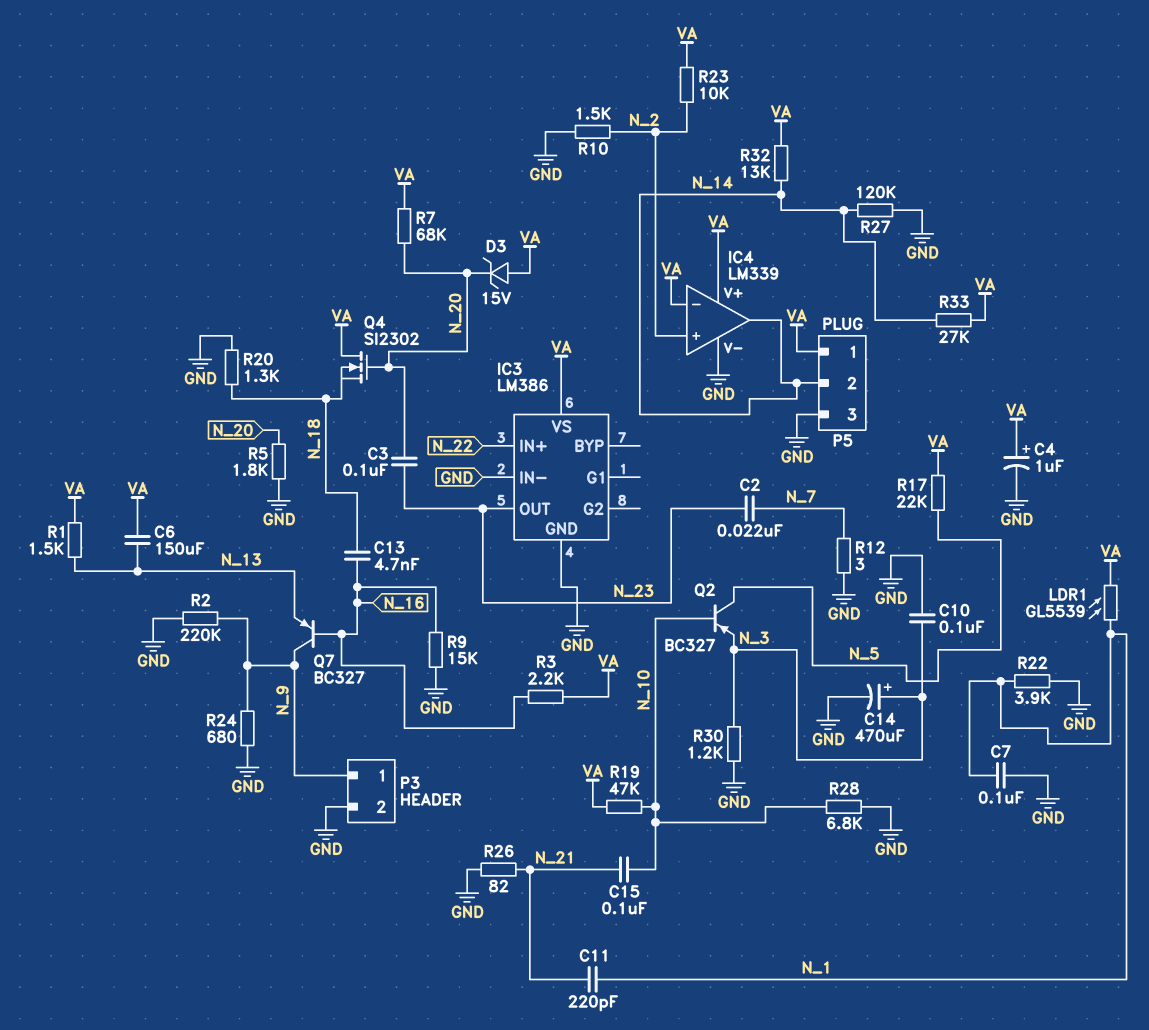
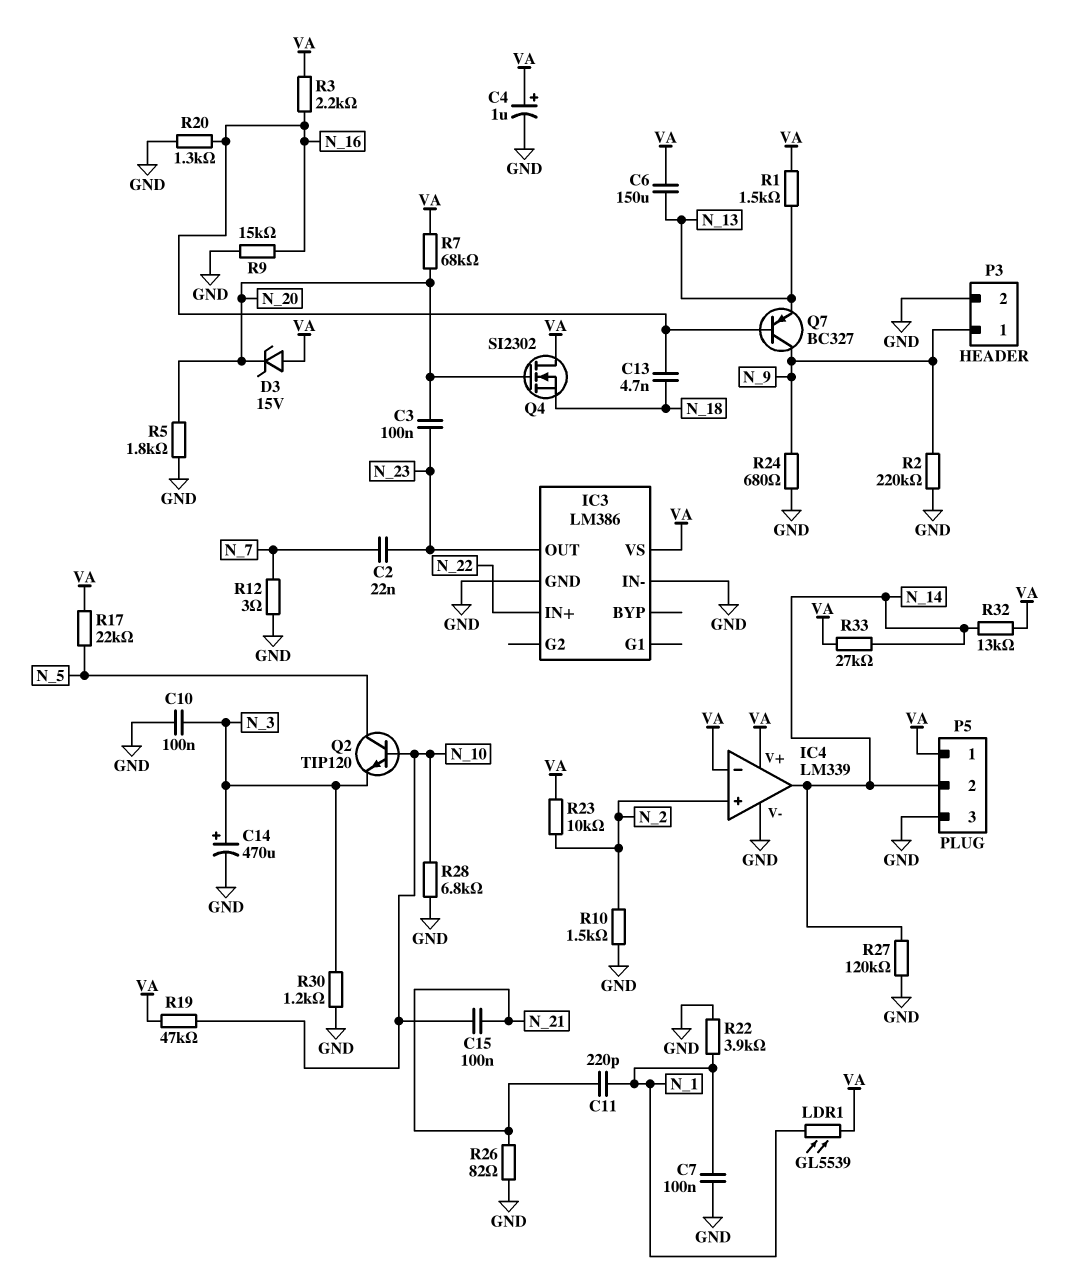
Q2: PNP BC327 (B N_10, C N_5, E N_3) -> NPN TIP120 (B N_10, C N_5, E N_3)
R20: 1.3k (GND, N_18) -> 1.3k (GND, N_16)

